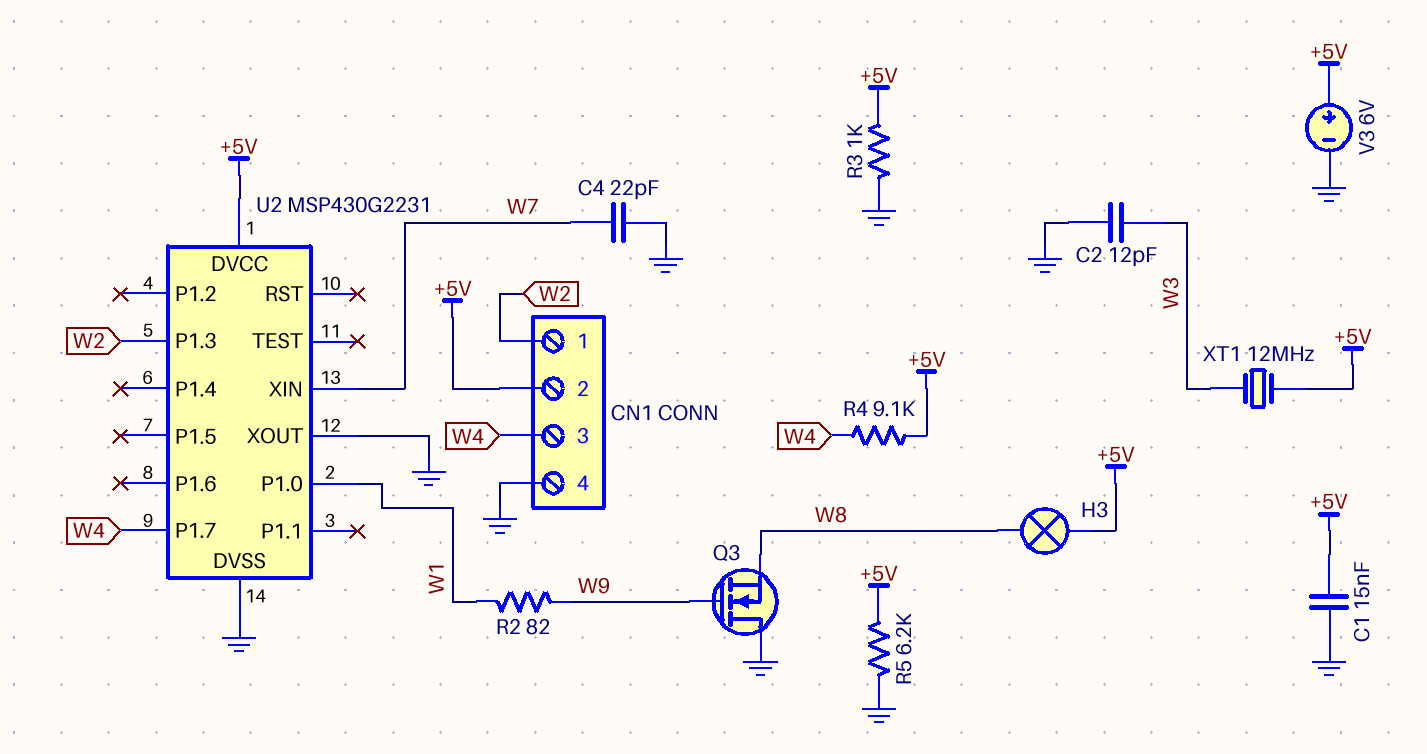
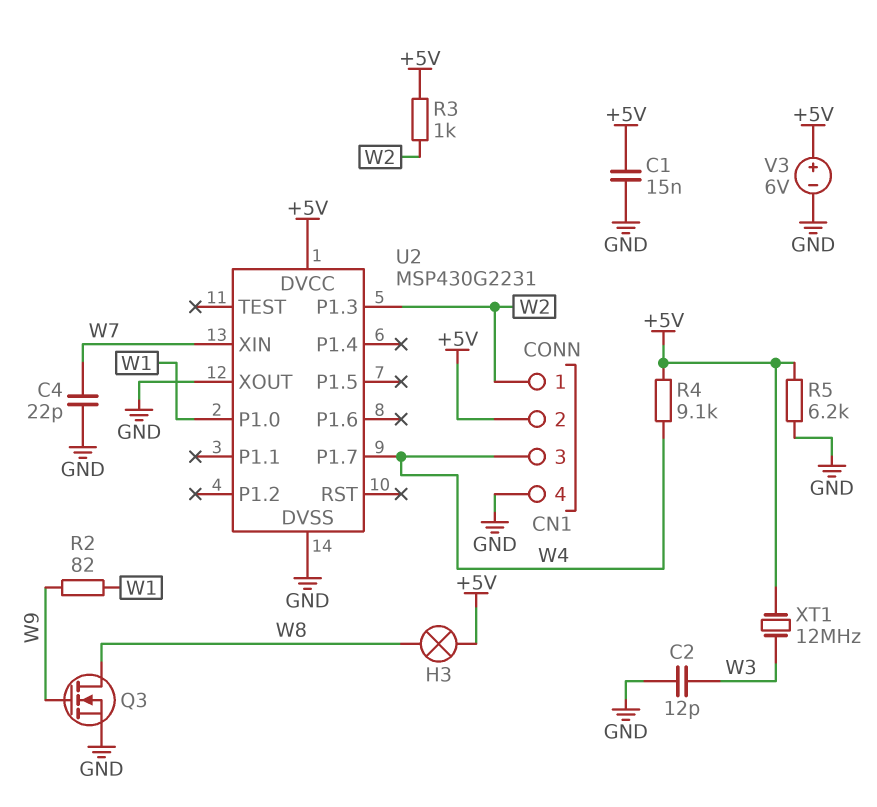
Q3: NMOS (G W9, D GND, S W8) -> NMOS (G W9, D W8, S GND)
R3: 1k (+5V, GND) -> 1k (+5V, W2)

